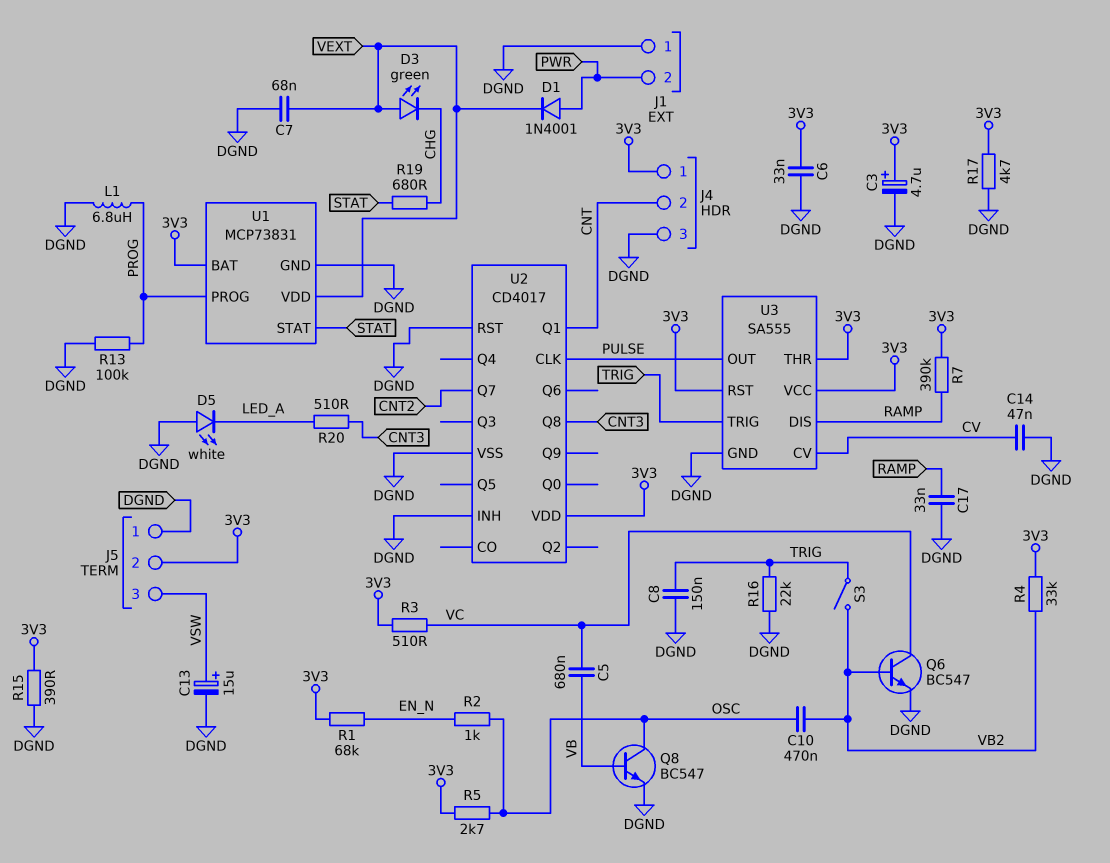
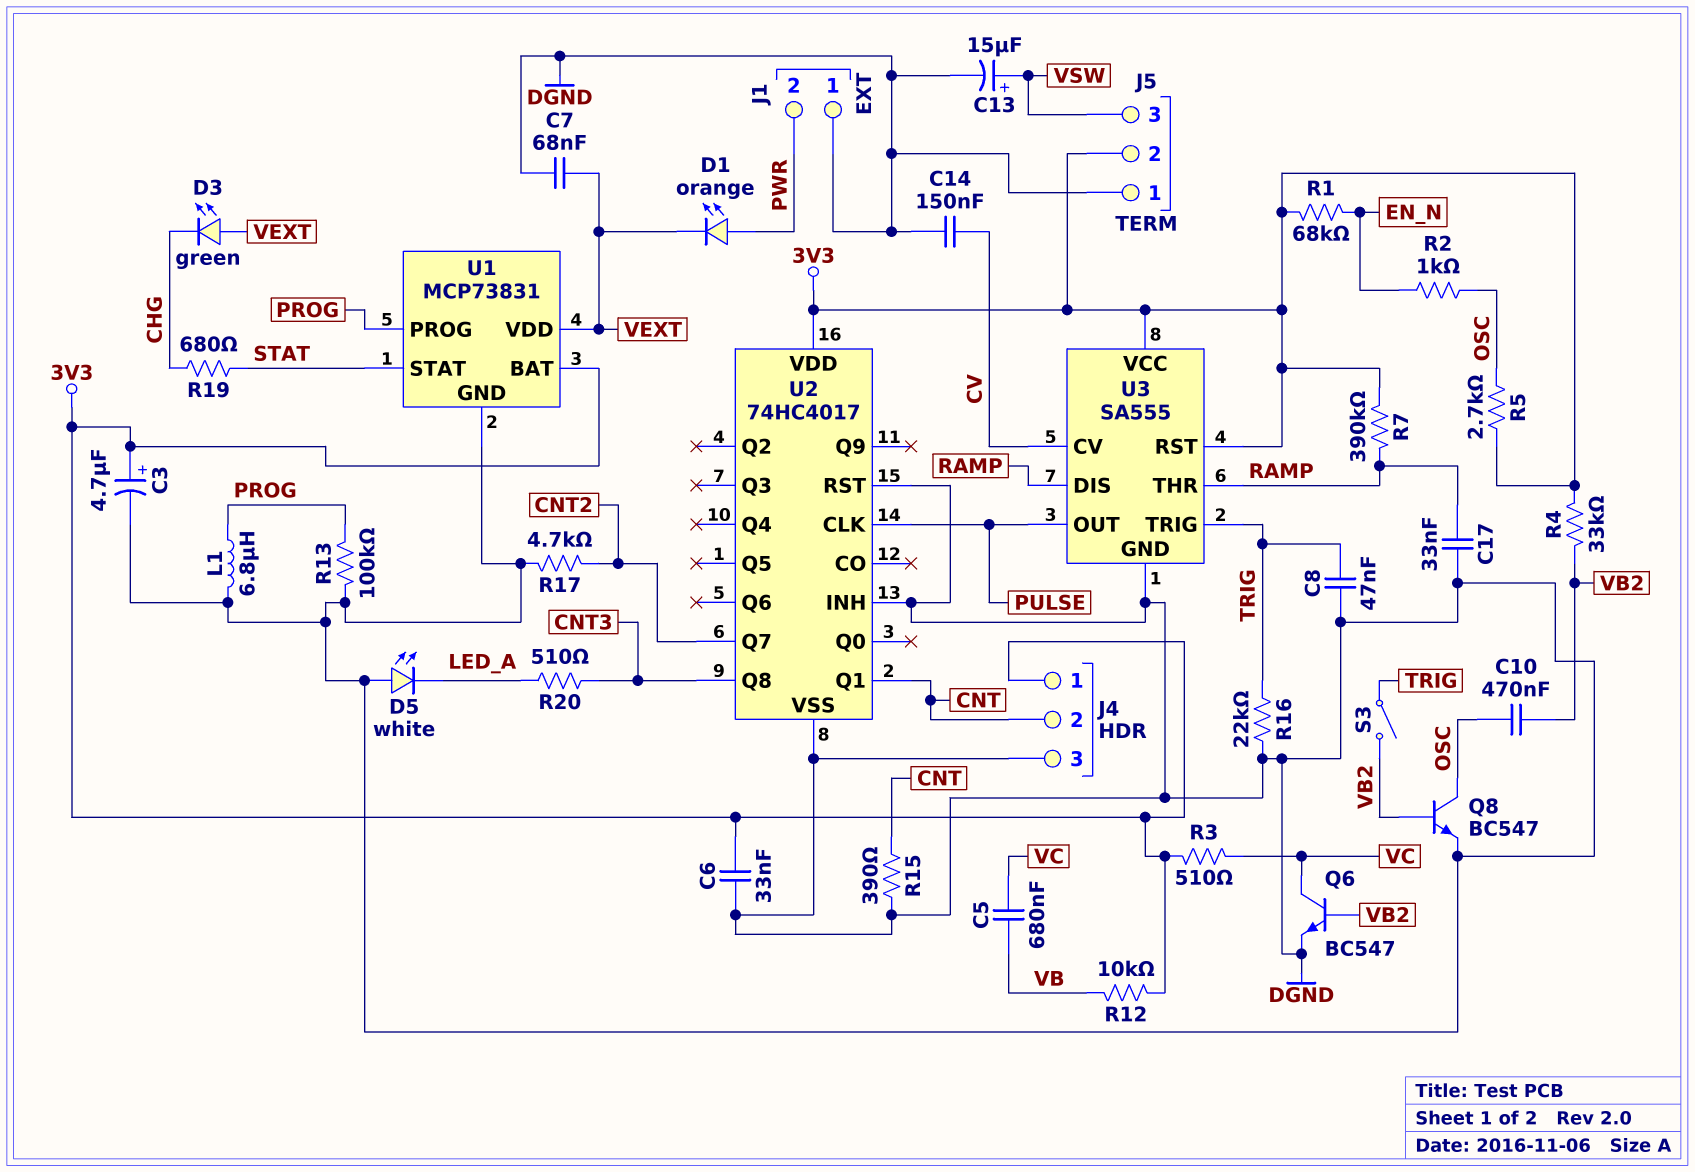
C8: 150nF (DGND, TRIG) -> 47nF (DGND, TRIG)
C14: 47nF (CV, DGND) -> 150nF (CV, DGND)
D1: diode 1N4001 (A PWR, K VEXT) -> LED orange (A PWR, K VEXT)
Q8: NPN BC547 (B VB, C OSC, E DGND) -> NPN BC547 (B VB2, C OSC, E DGND)
R12: none -> 10k (3V3, VB)
R15: 390 (3V3, DGND) -> 390 (CNT, DGND)
R17: 4.7k (3V3, DGND) -> 4.7k (CNT2, DGND)
U2: CD4017 -> 74HC4017
U3 pin THR: 3V3 -> RAMP

